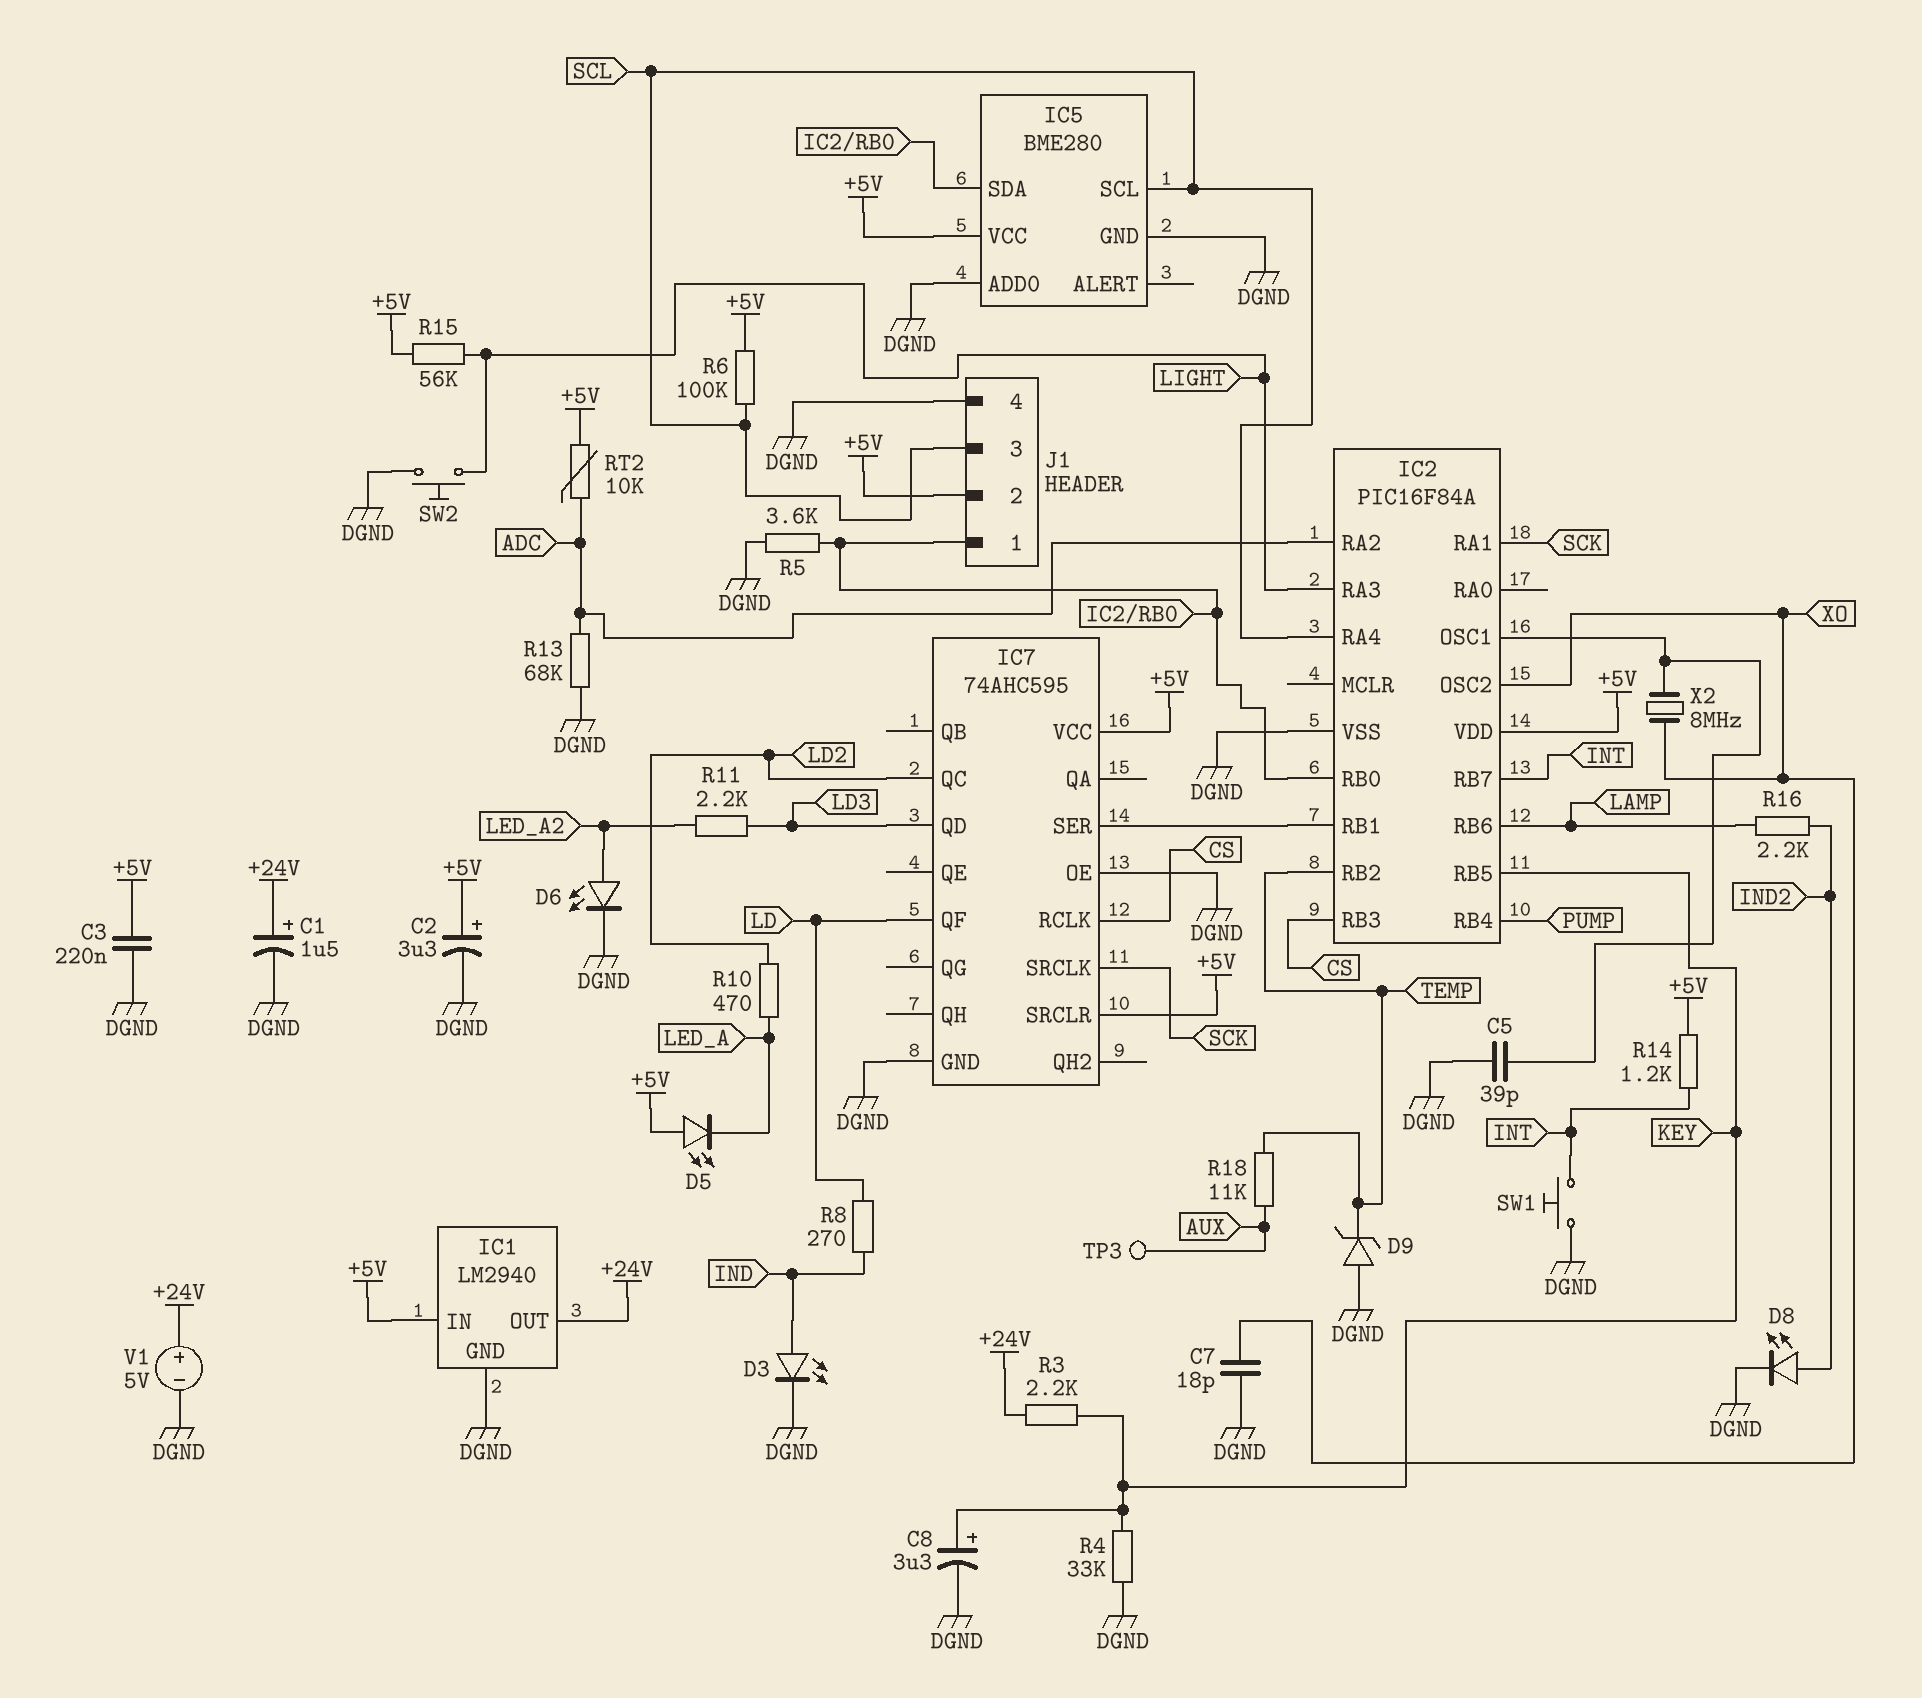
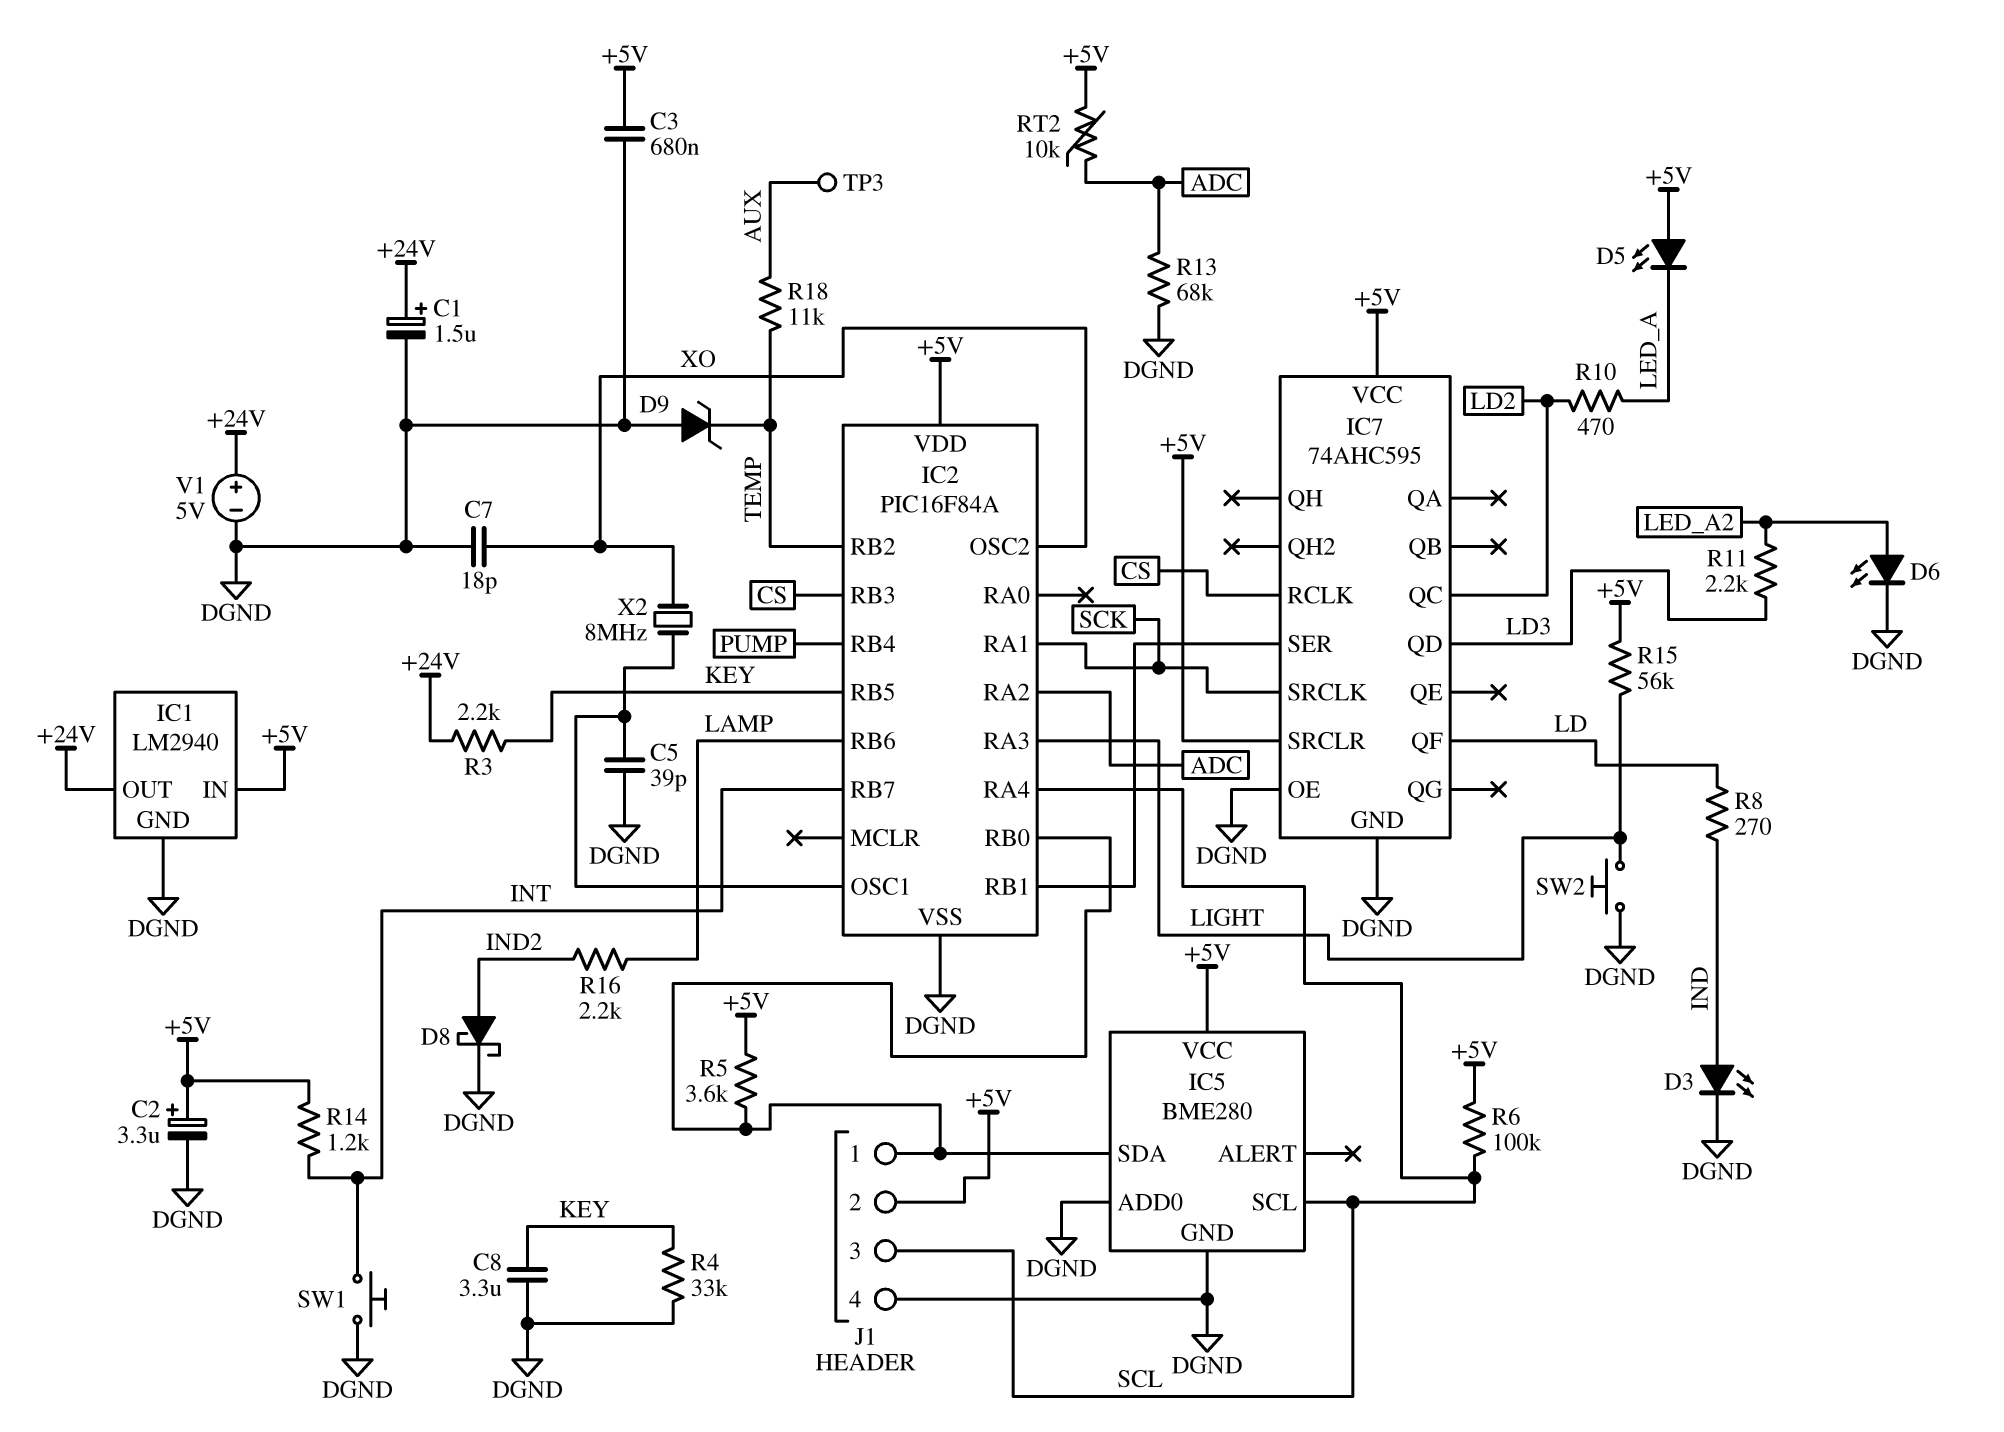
C3: 220nF (+5V, DGND) -> 680nF (+5V, DGND)
C8: 3.3uF (plus KEY, minus DGND) -> 3.3uF (DGND, KEY)
D8: LED (A IND2, K DGND) -> schottky (A IND2, K DGND)
R5: 3.6k (DGND, IC2/RB0) -> 3.6k (+5V, IC2/RB0)

